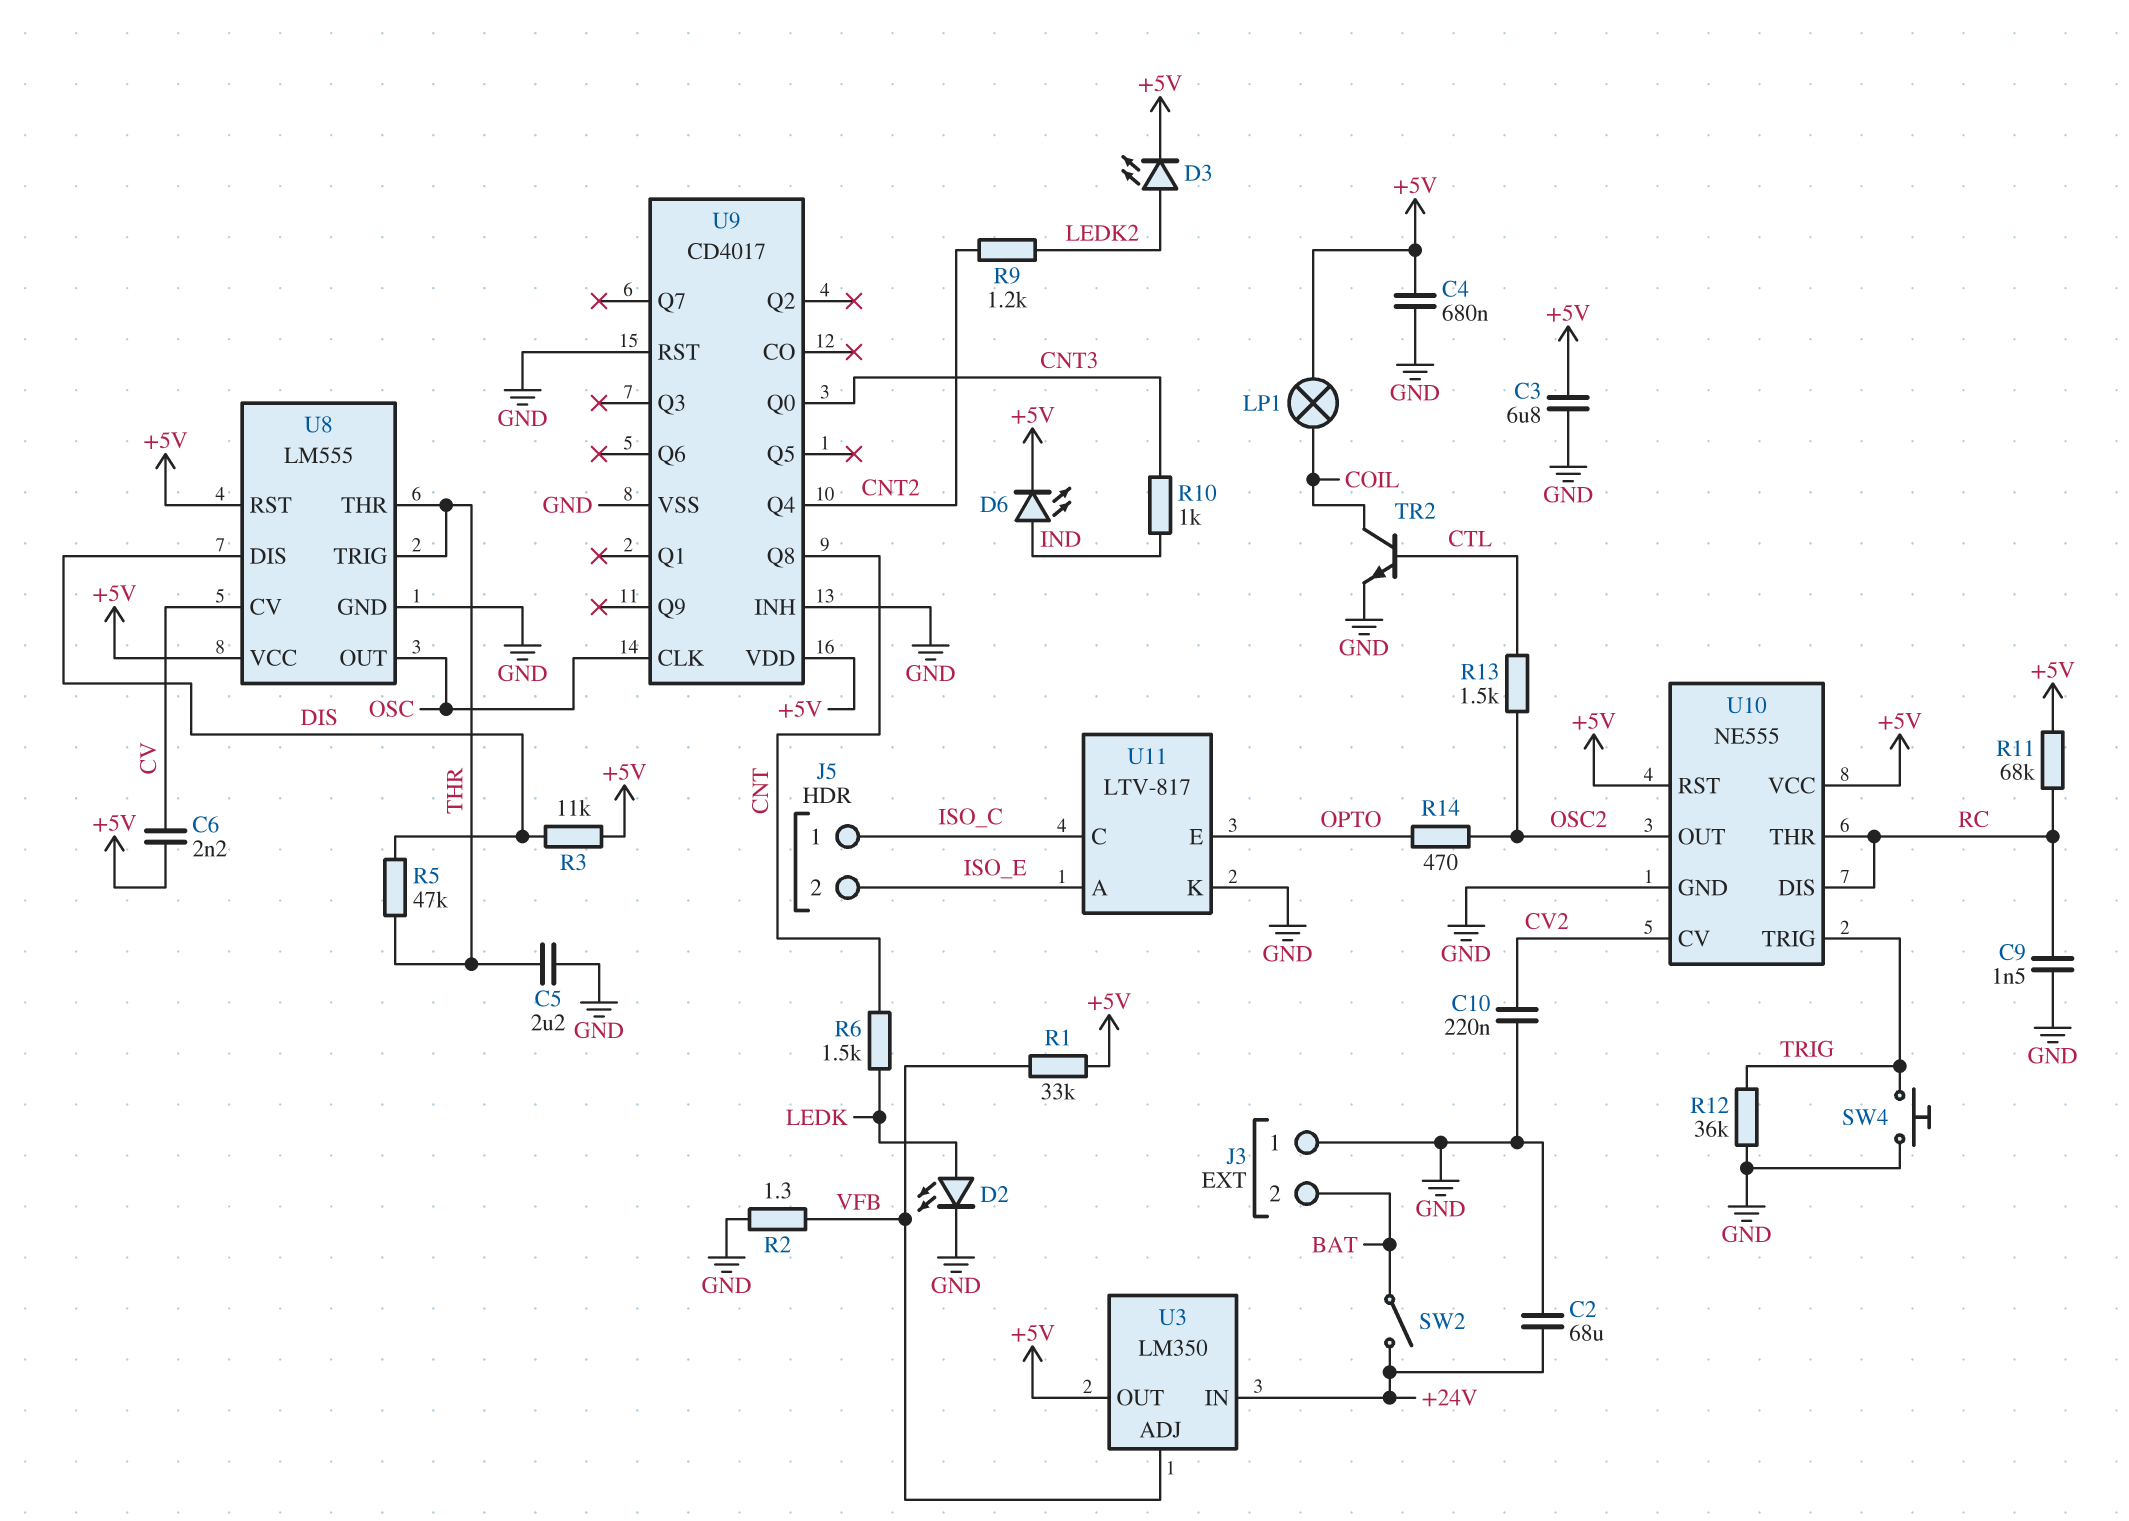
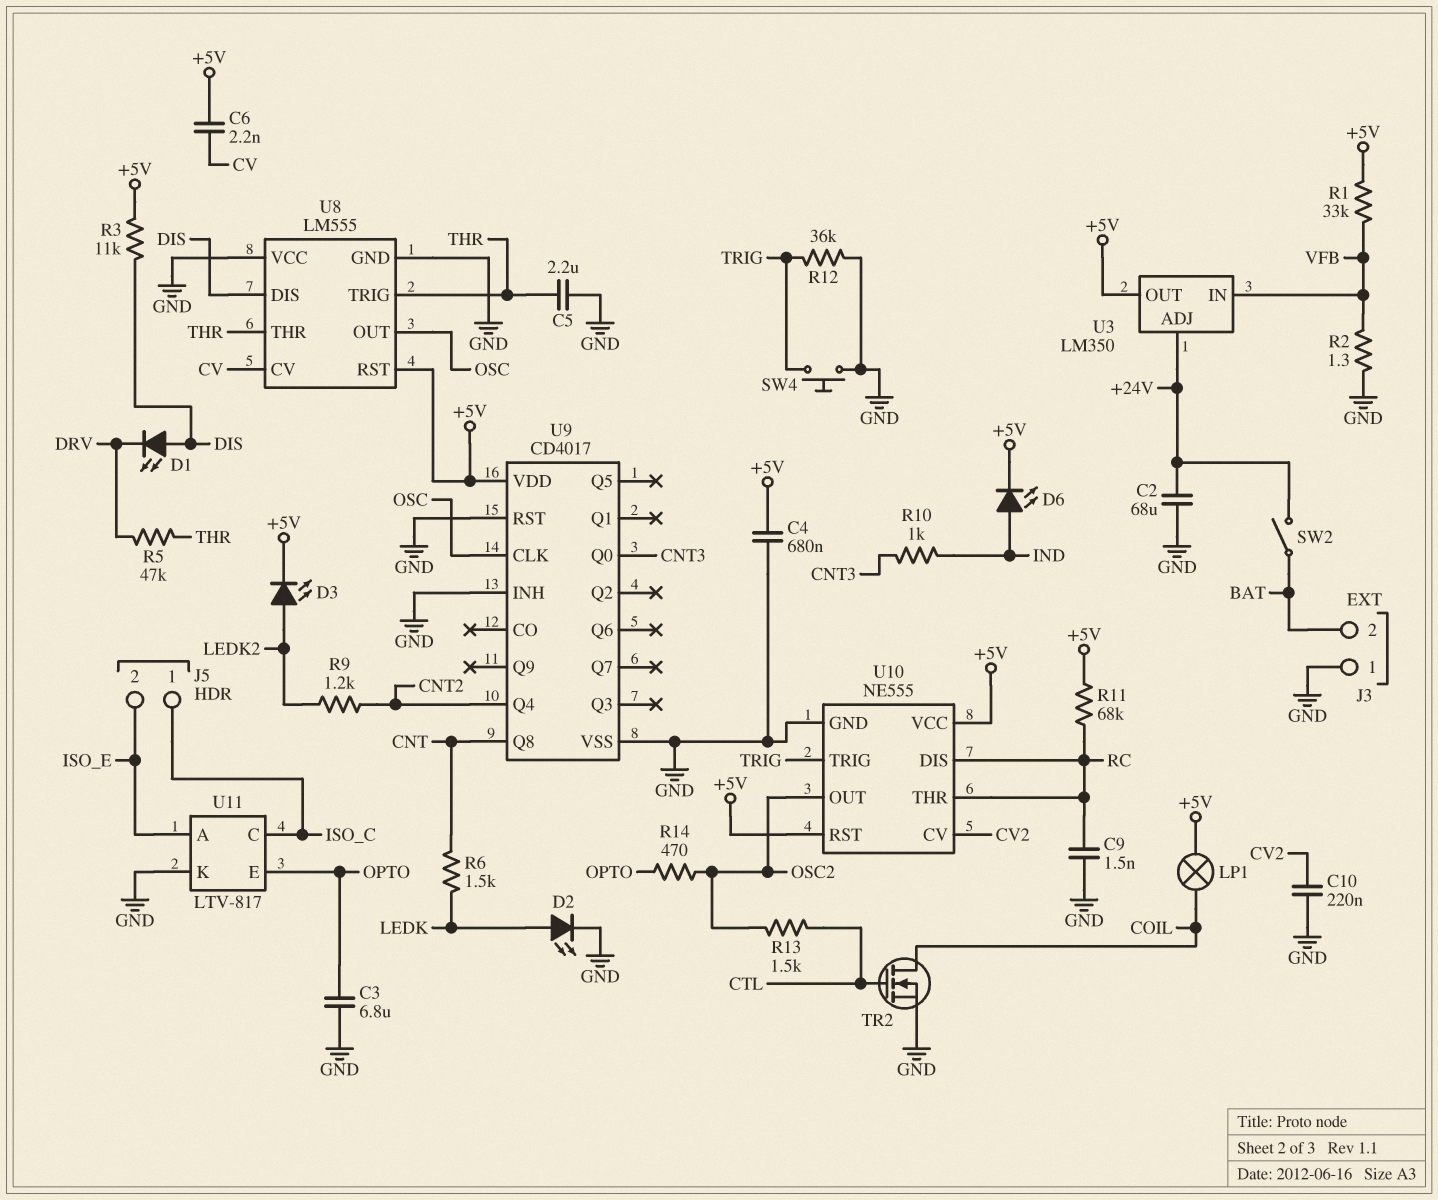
C3: 6.8uF (+5V, GND) -> 6.8uF (GND, OPTO)
D1: none -> LED (A DIS, K DRV)
R5: 47k (DIS, THR) -> 47k (DRV, THR)
TR2: NPN (B CTL, C COIL, E GND) -> NMOS (G CTL, D COIL, S GND)
U3 pin ADJ: VFB -> +24V
U3 pin IN: +24V -> VFB
U8 pin VCC: +5V -> GND

